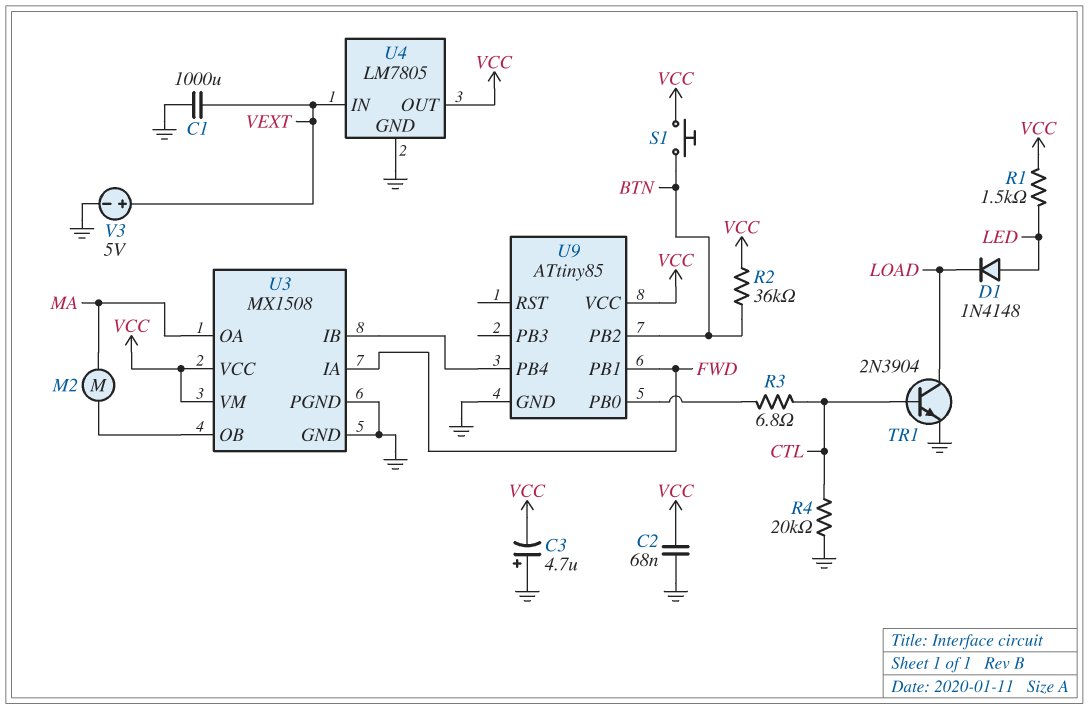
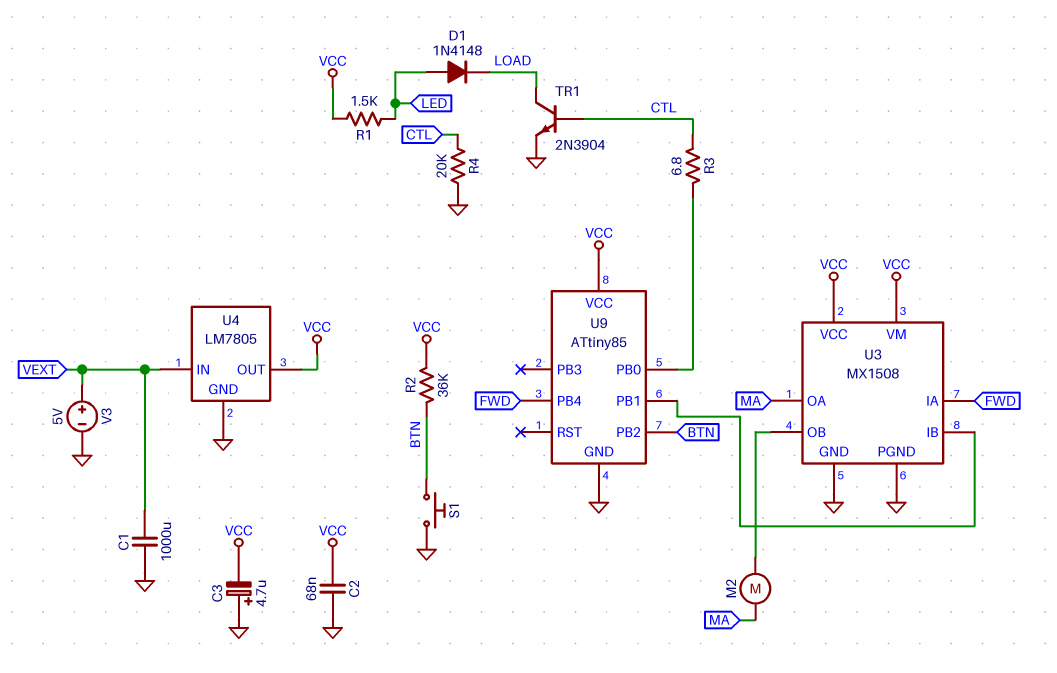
S1: button (BTN, VCC) -> button (BTN, GND)
U9 pin PB1: FWD -> U3/IB
U9 pin PB4: U3/IB -> FWD

